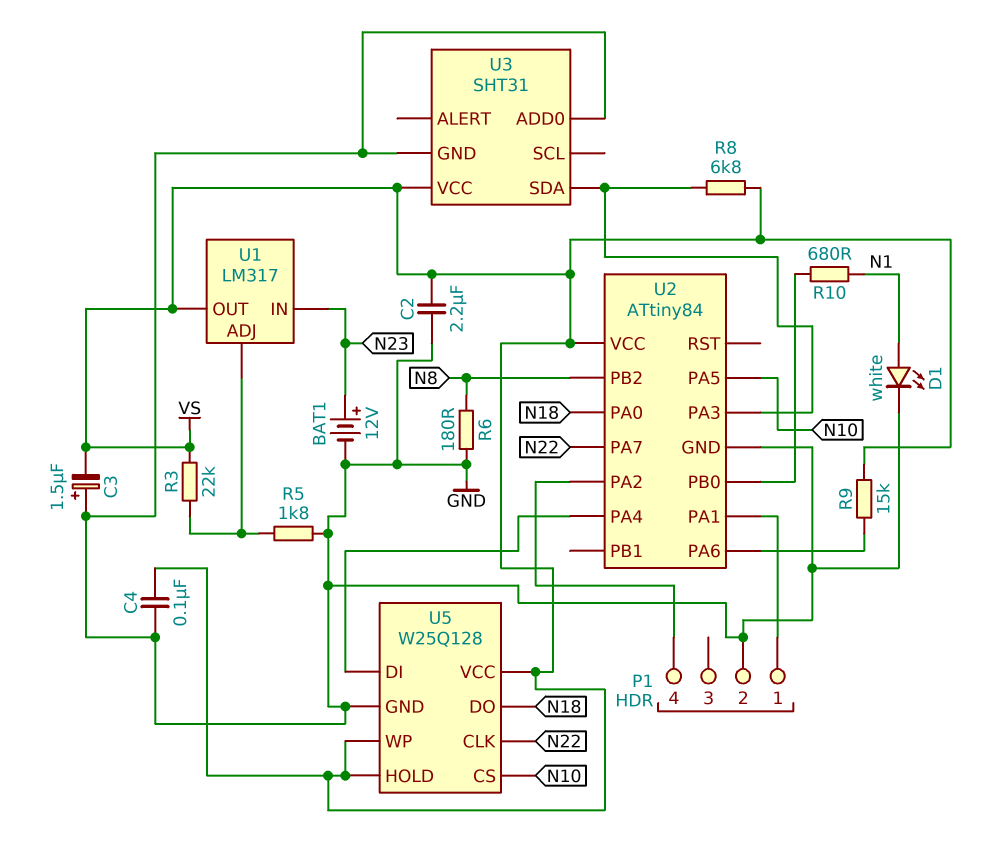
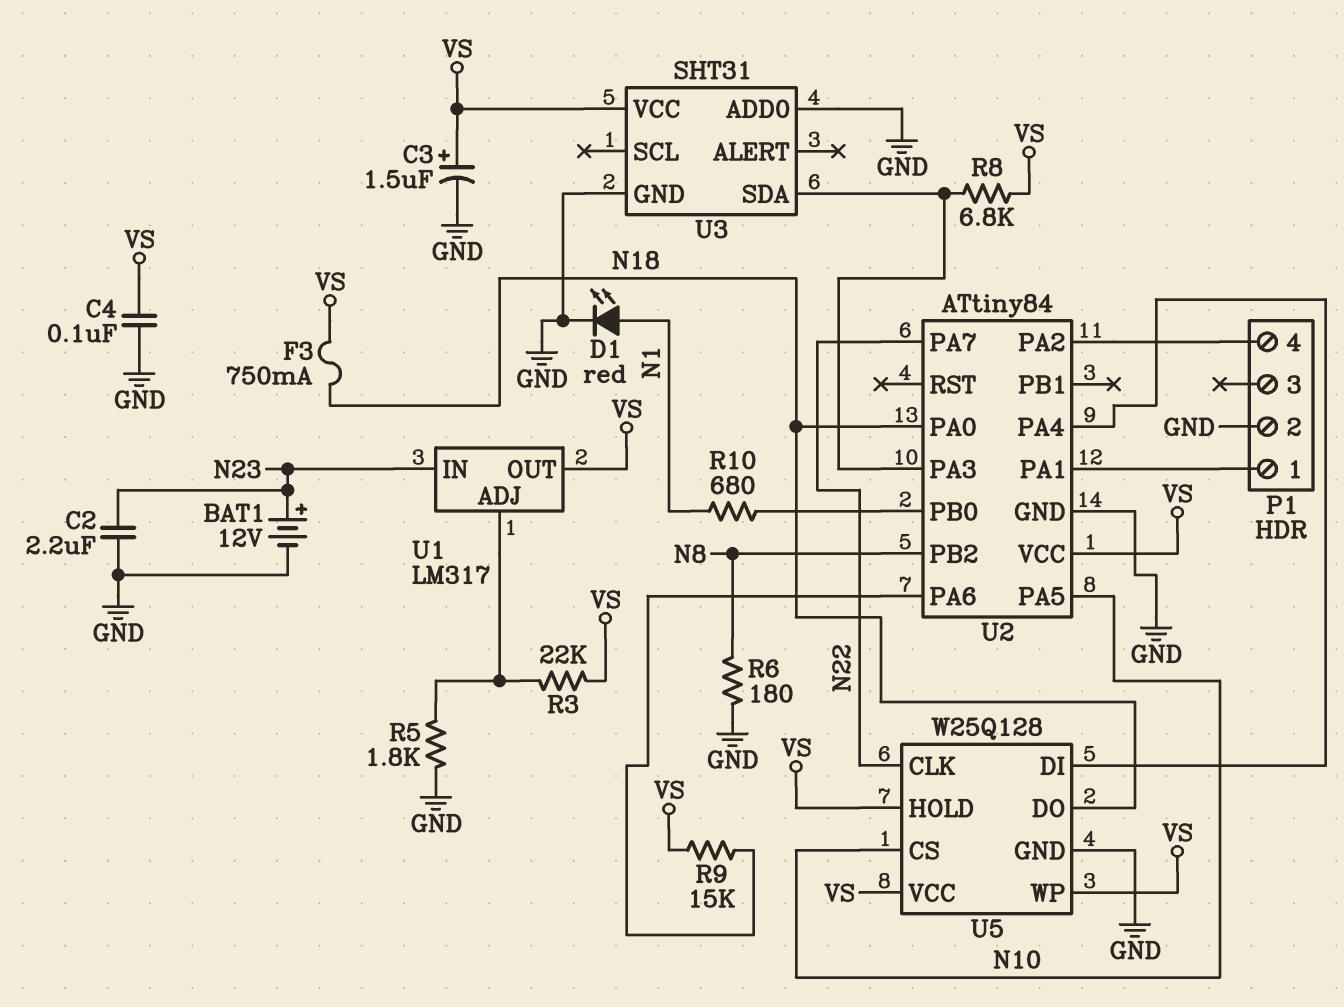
C2: 2.2uF (GND, VS) -> 2.2uF (GND, N23)
C3: 1.5uF (plus GND, minus VS) -> 1.5uF (plus VS, minus GND)
D1: LED white (A N1, K GND) -> LED red (A N1, K GND)
F3: none -> 750mA (N18, VS)

